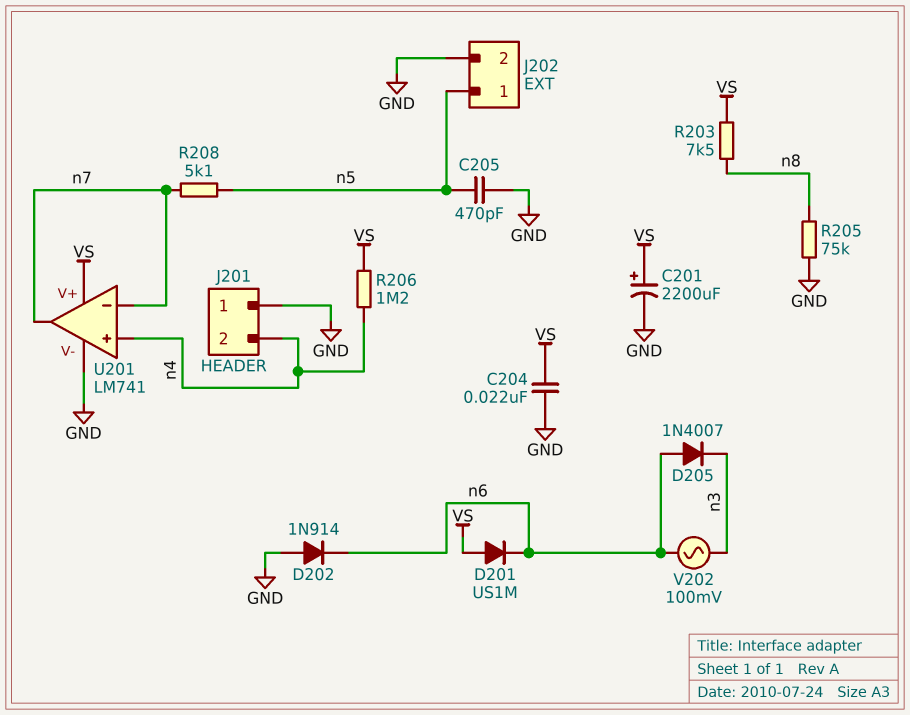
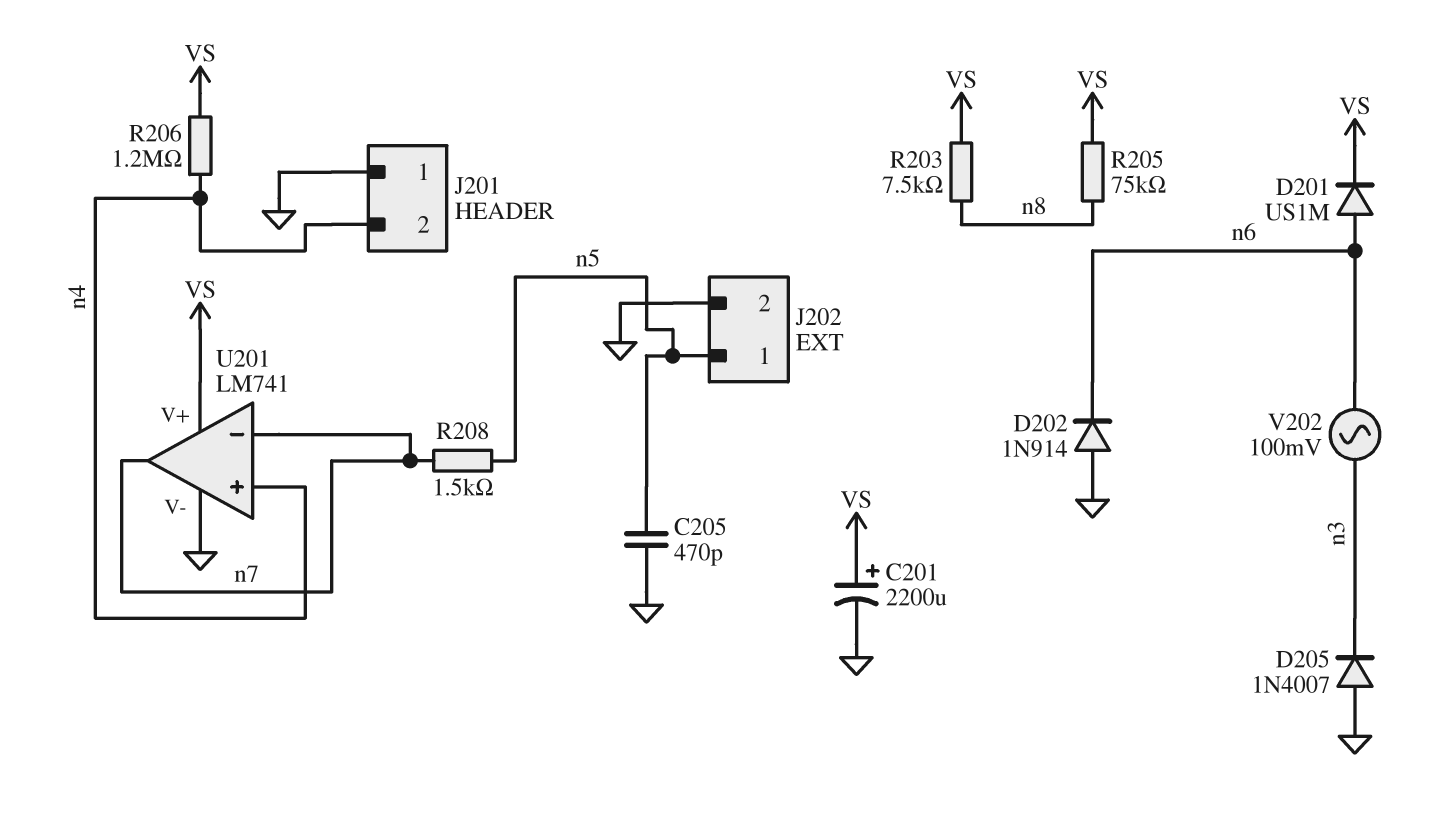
C204: 22nF (GND, VS) -> none
D201: diode US1M (A VS, K n6) -> diode US1M (A n6, K VS)
D205: diode 1N4007 (A n6, K n3) -> diode 1N4007 (A GND, K n3)
R205: 75k (GND, n8) -> 75k (VS, n8)
R208: 5.1k (n5, n7) -> 1.5k (n5, n7)

